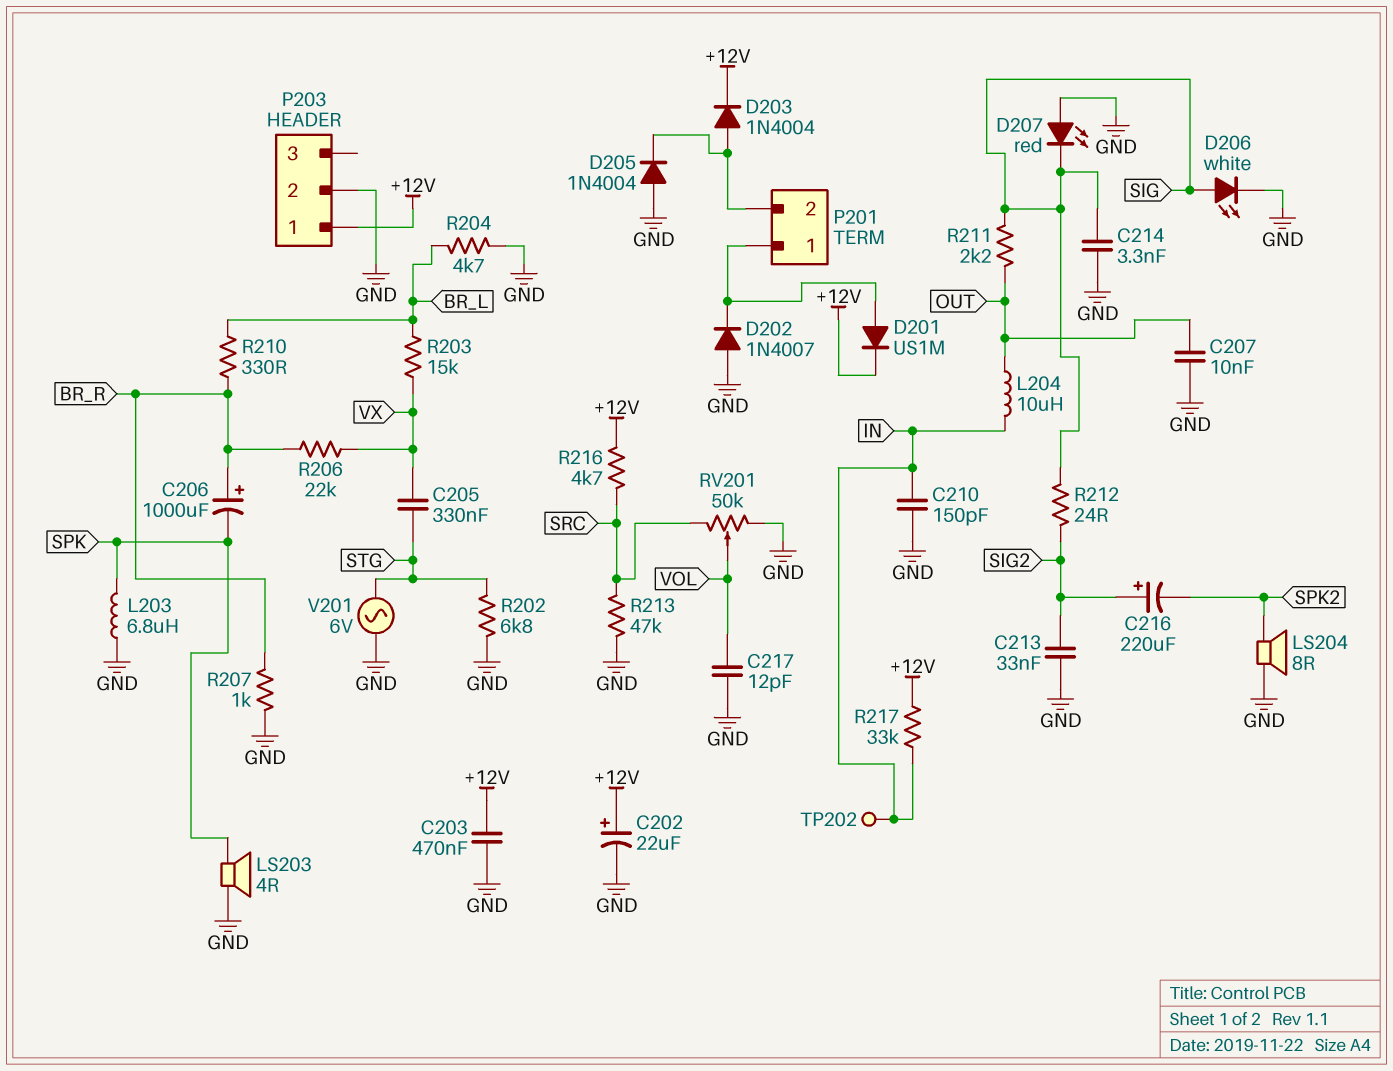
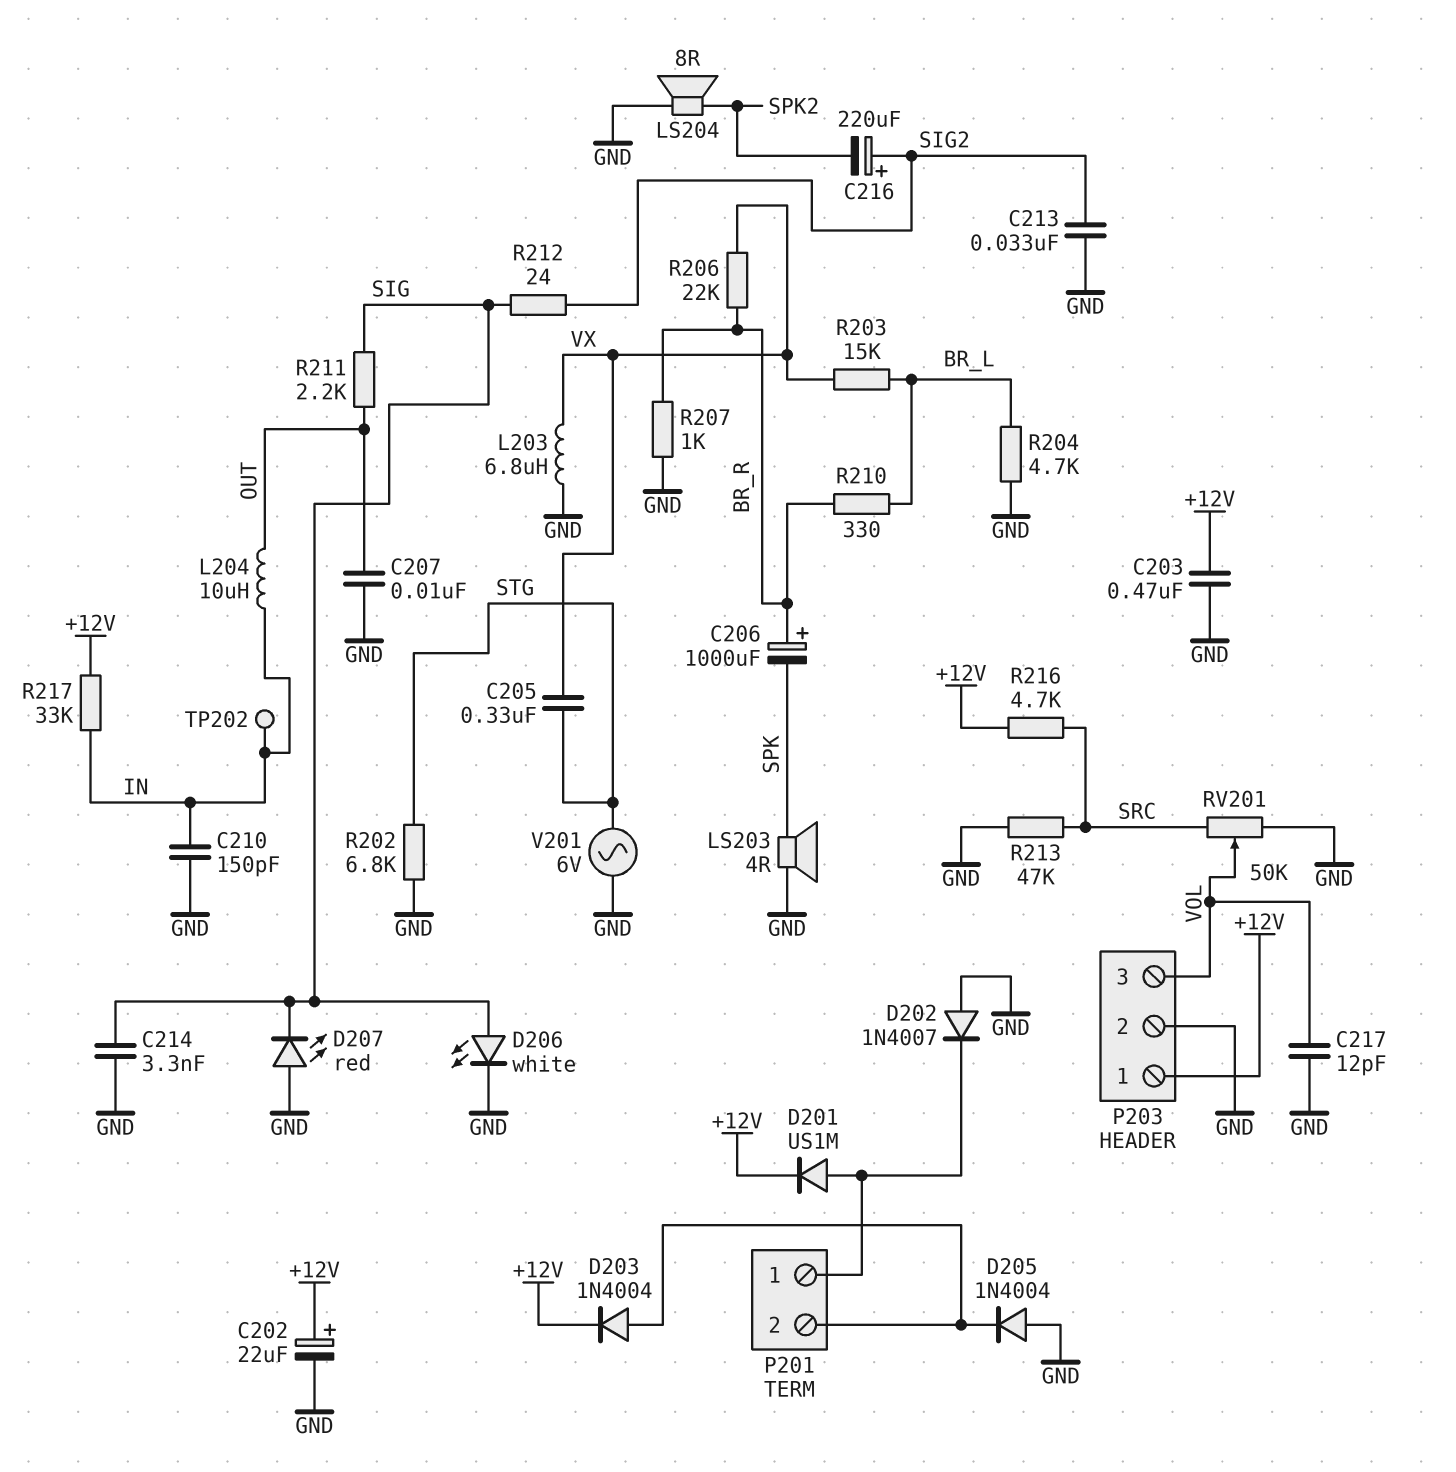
L203: 6.8uH (GND, SPK) -> 6.8uH (GND, VX)
P203 pin 3: none -> VOL

